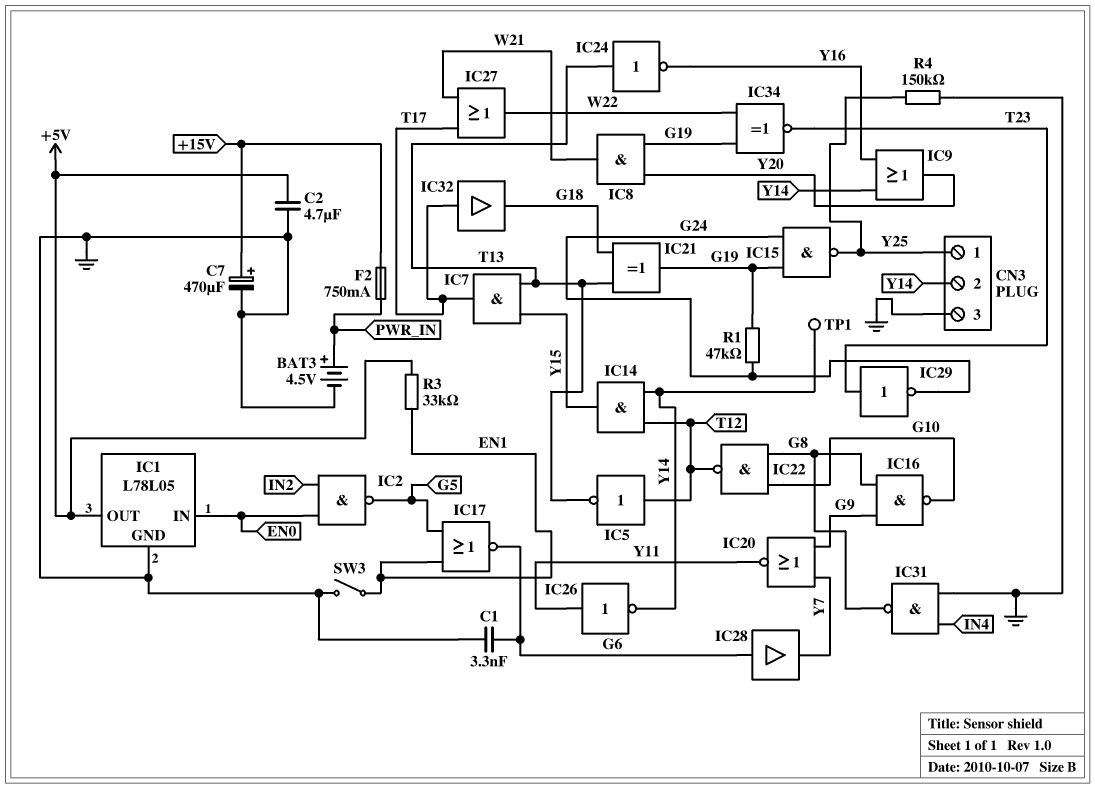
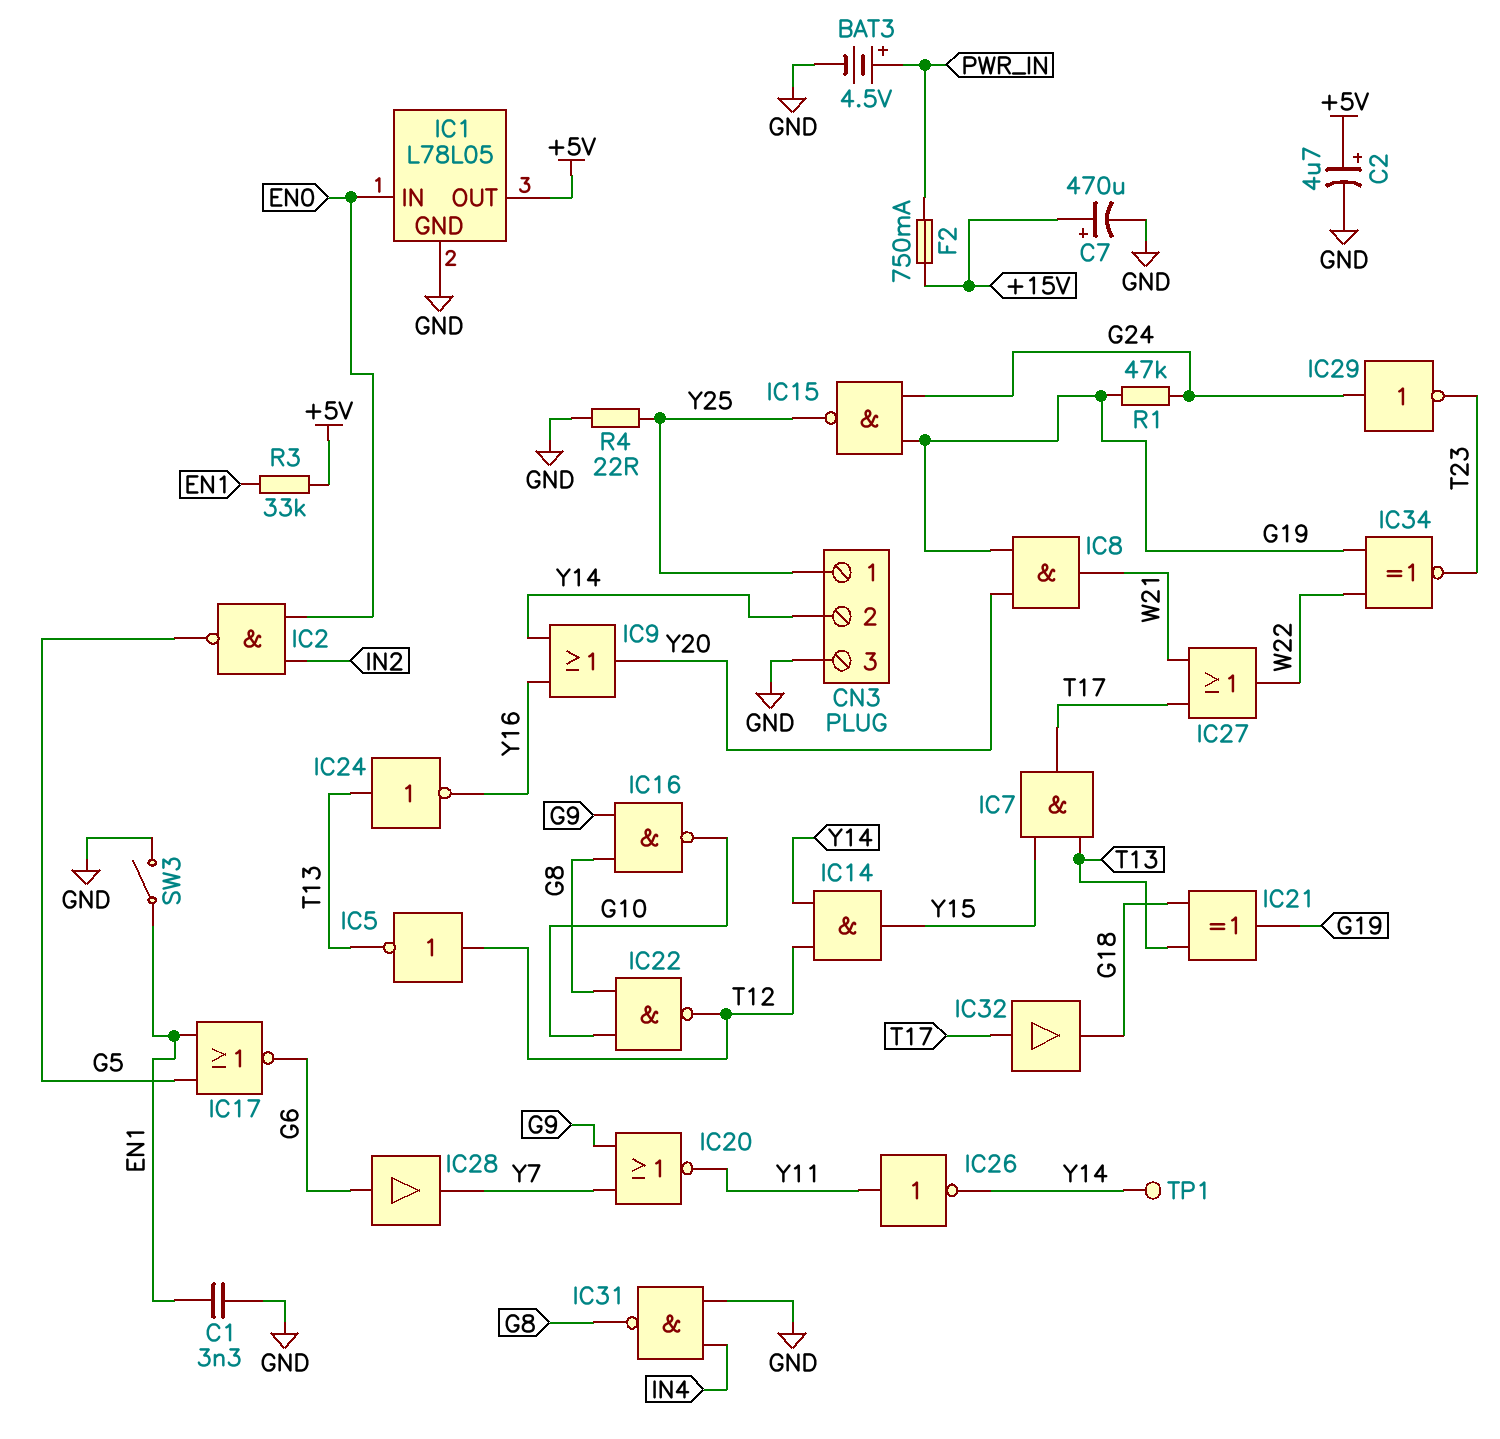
C1: 3.3nF (G6, GND) -> 3.3nF (EN1, GND)
C2: 4.7uF (+5V, GND) -> 4.7uF (plus +5V, minus GND)
IC29: NOT (in T23, out G24) -> NOT (in G24, out T23)
R4: 150k (GND, Y25) -> 22 (GND, Y25)

